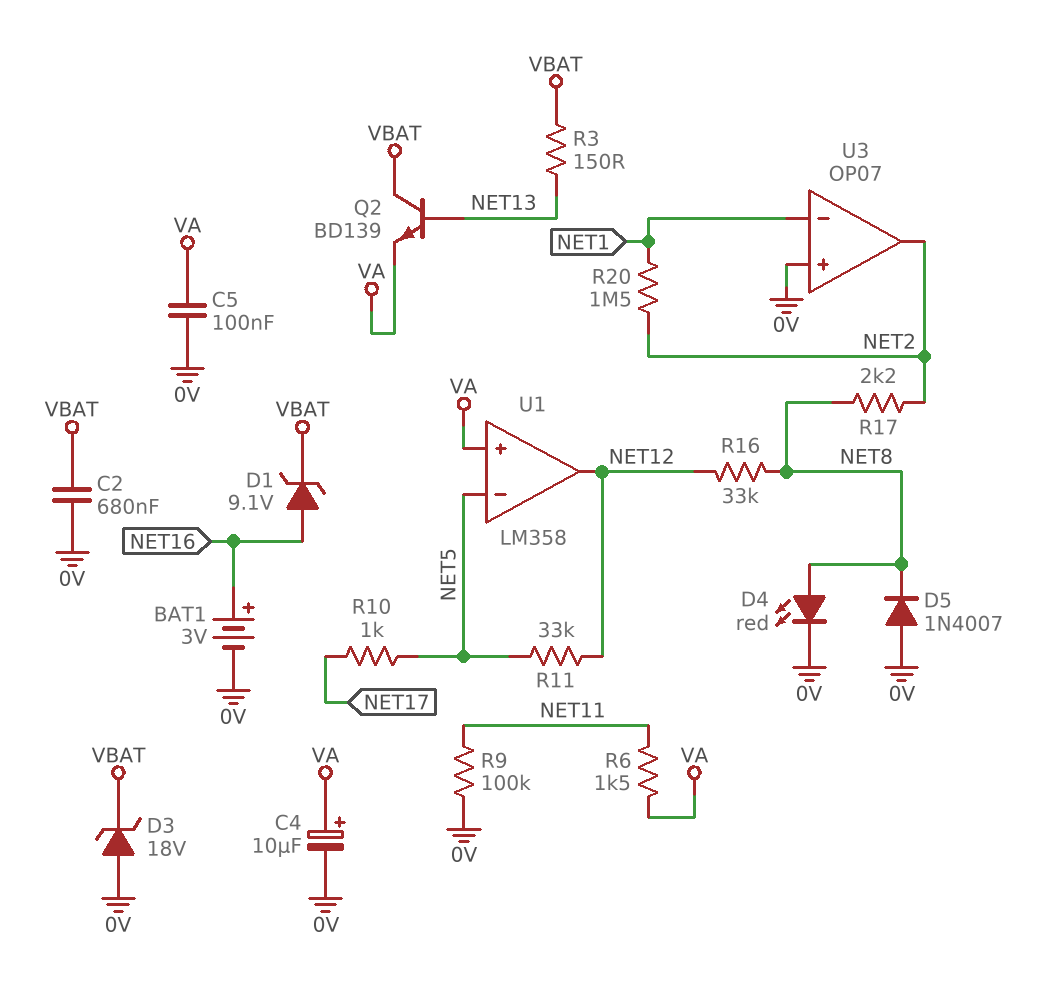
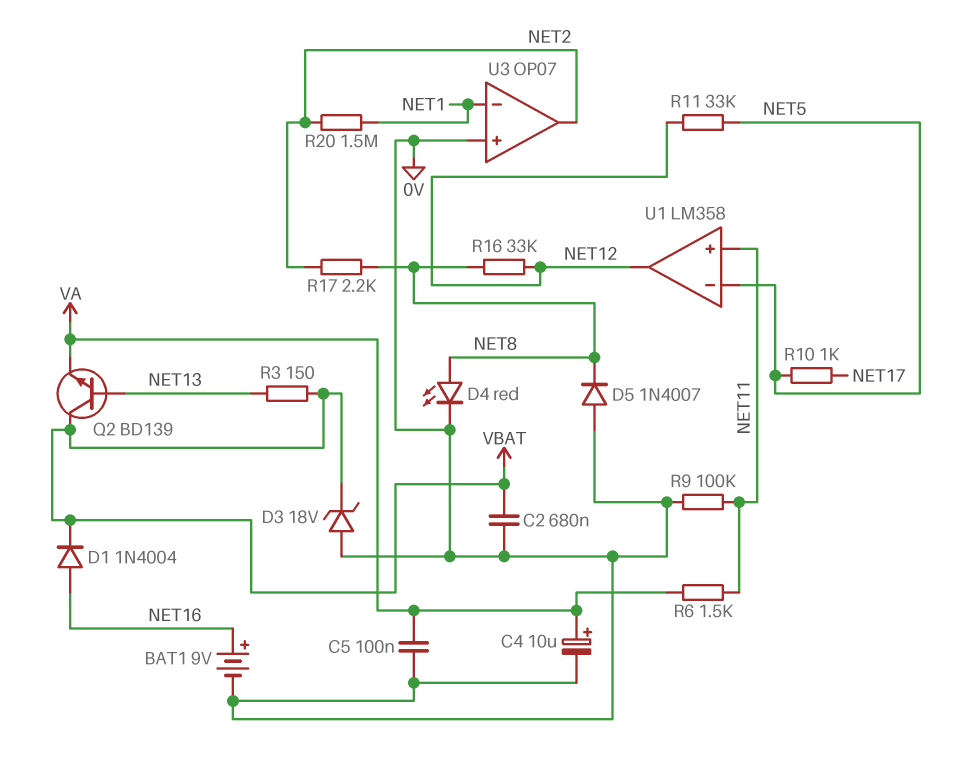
BAT1: 3V (plus NET16, minus 0V) -> 9V (plus NET16, minus 0V)
D1: zener 9.1V (A NET16, K VBAT) -> diode 1N4004 (A NET16, K VBAT)
U1 pin in+: VA -> NET11

